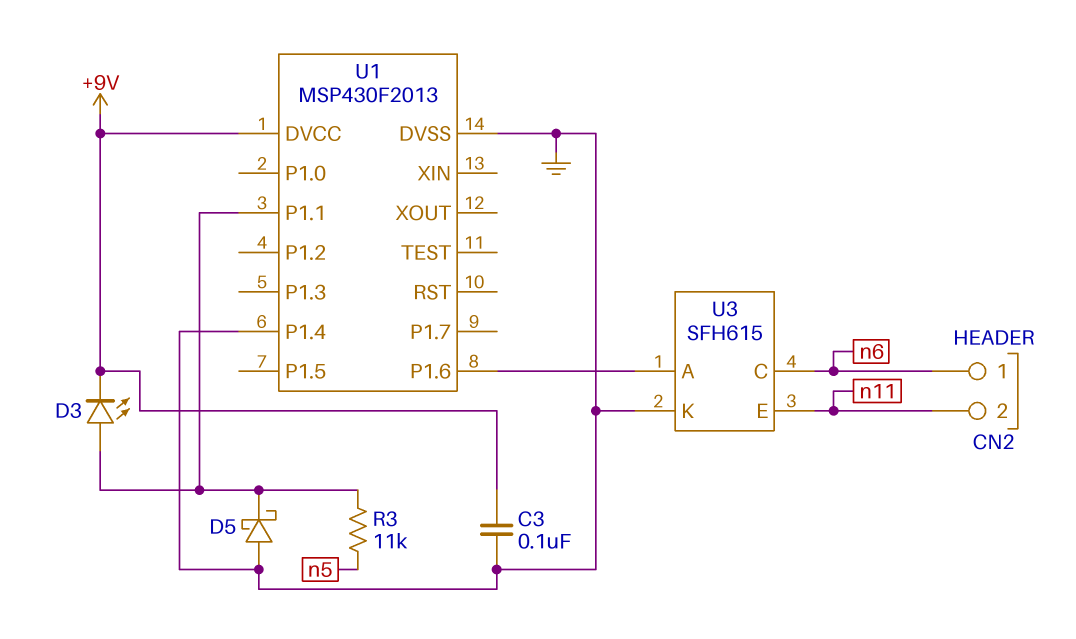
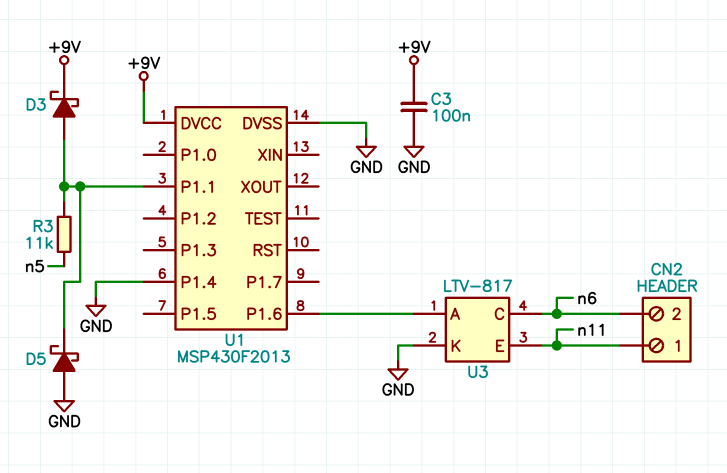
CN2 pin 1: n6 -> n11
CN2 pin 2: n11 -> n6
D3: LED (A U1/P1.1, K +9V) -> schottky (A U1/P1.1, K +9V)
U3: SFH615 -> LTV-817

